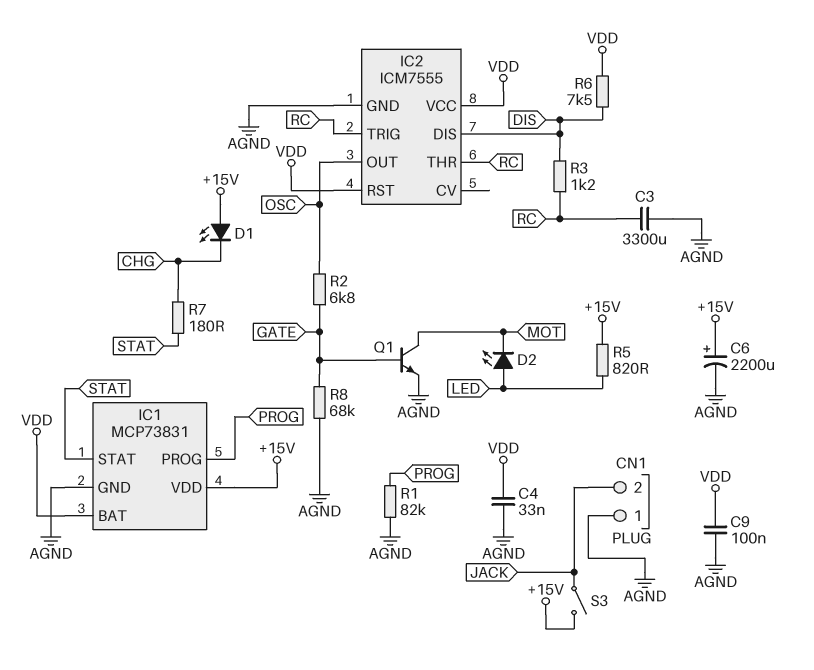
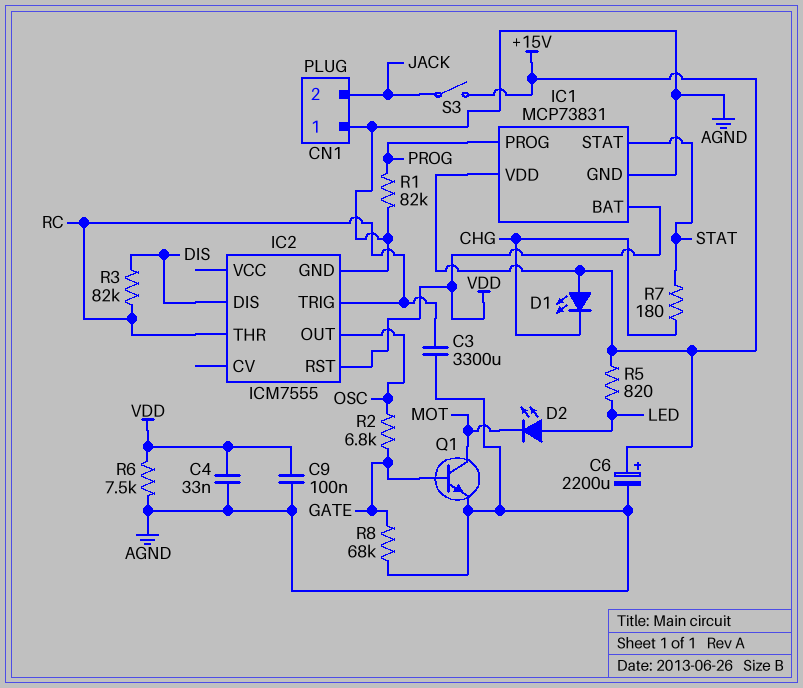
IC2 pin VCC: VDD -> none
R3: 1.2k (DIS, RC) -> 82k (DIS, RC)
R6: 7.5k (DIS, VDD) -> 7.5k (AGND, VDD)

